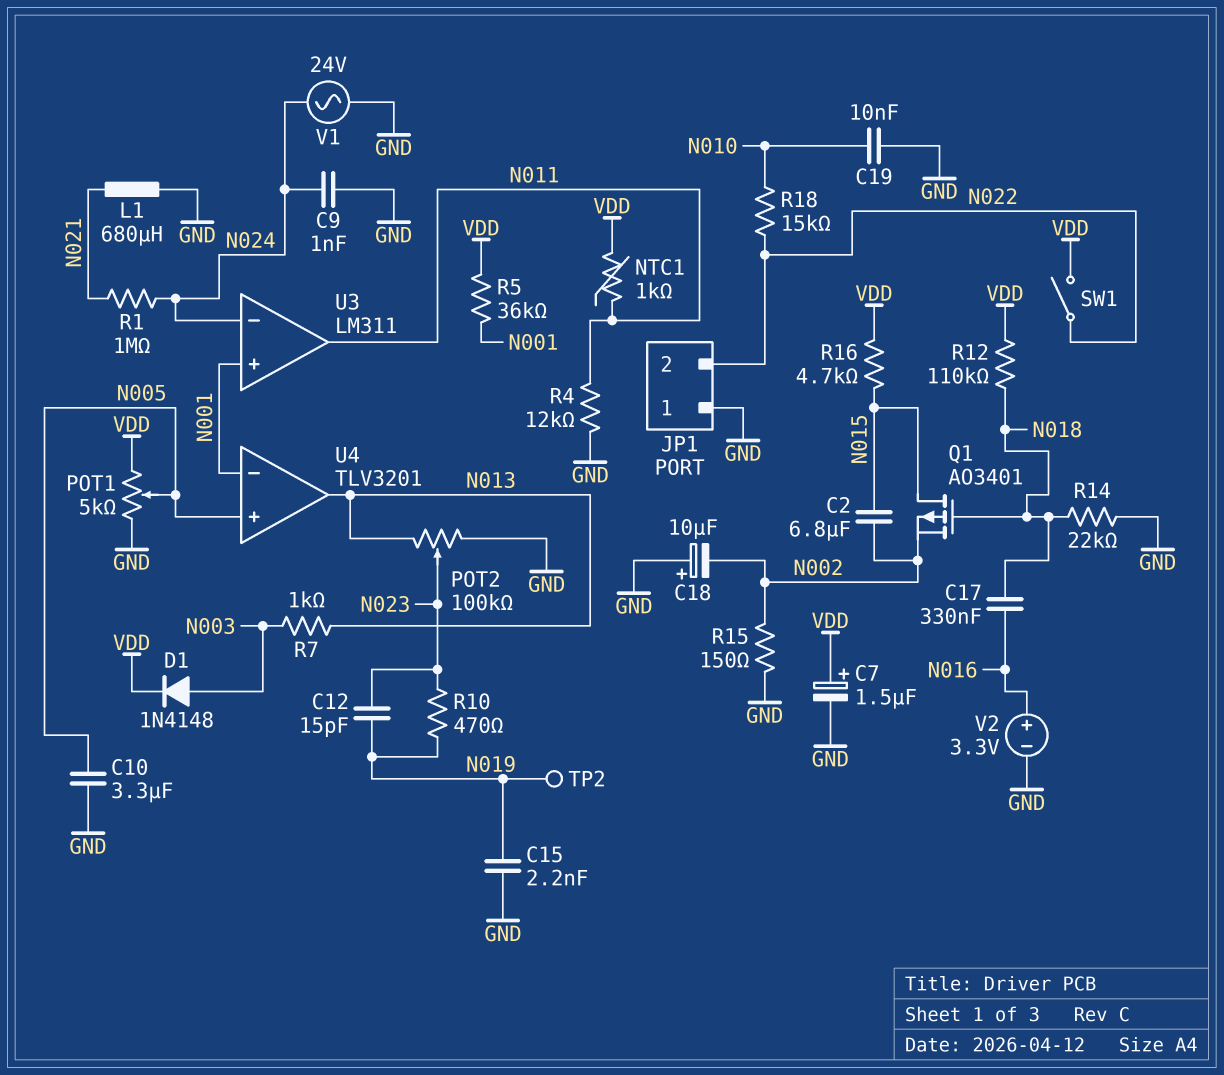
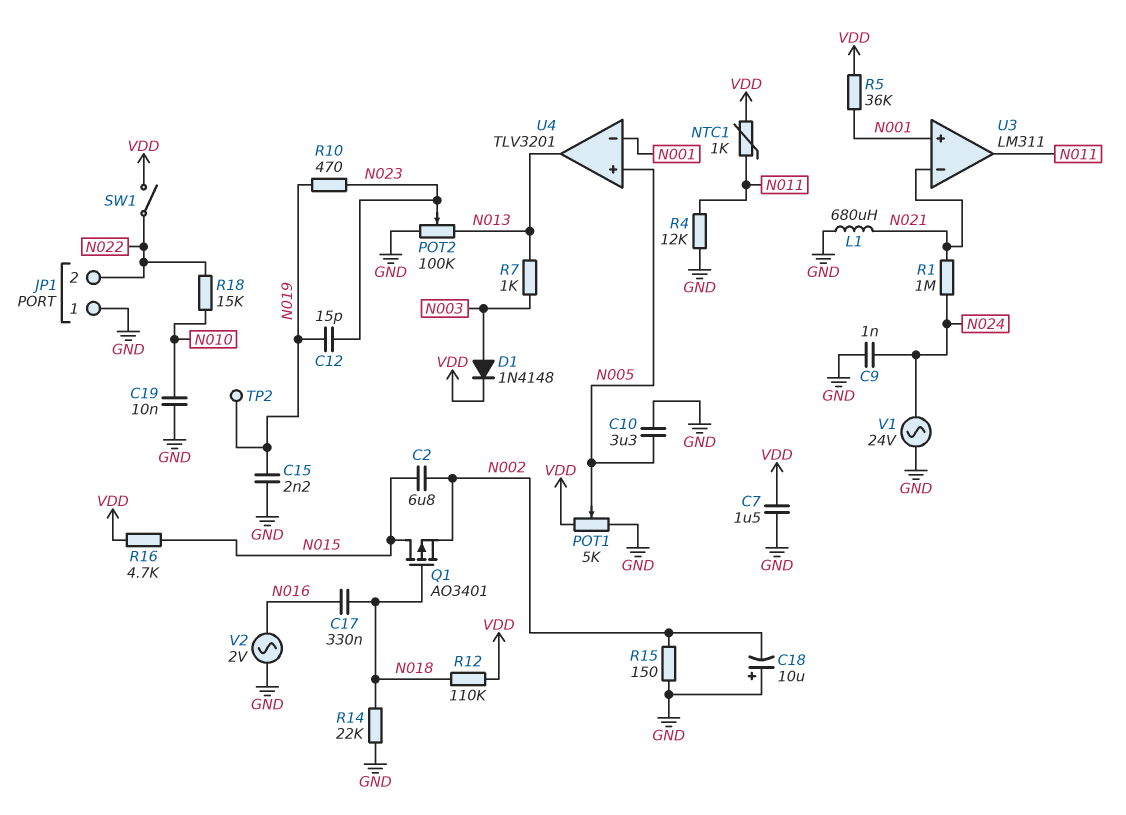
C7: 1.5uF (plus VDD, minus GND) -> 1.5uF (GND, VDD)
U3 pin in-: N024 -> N021
V2: 3.3V (plus N016, minus GND) -> AC 2V (GND, N016)

